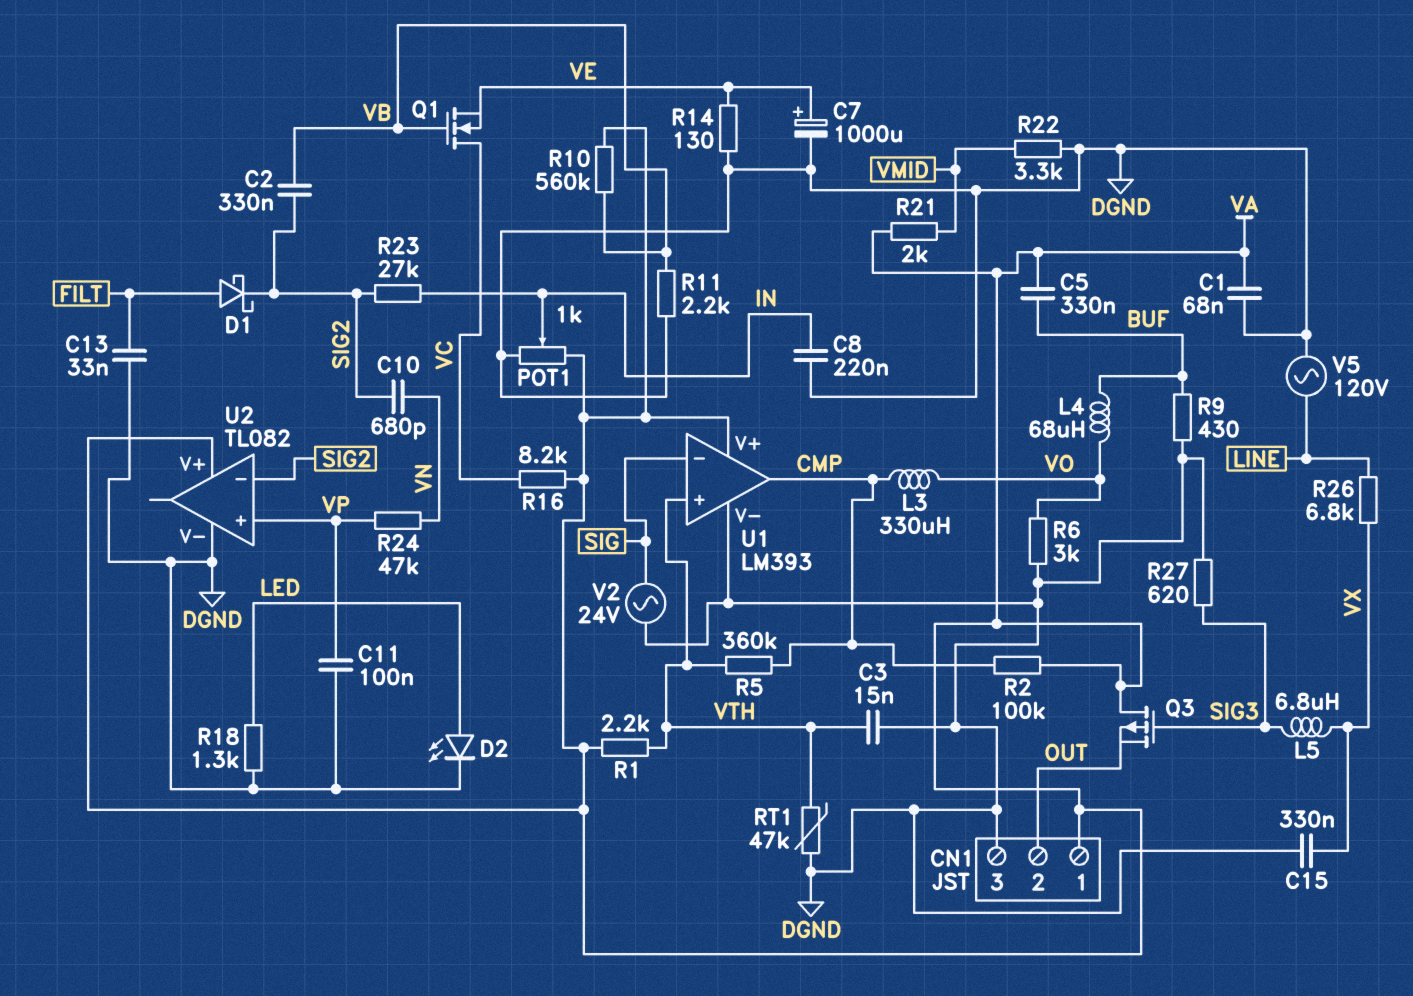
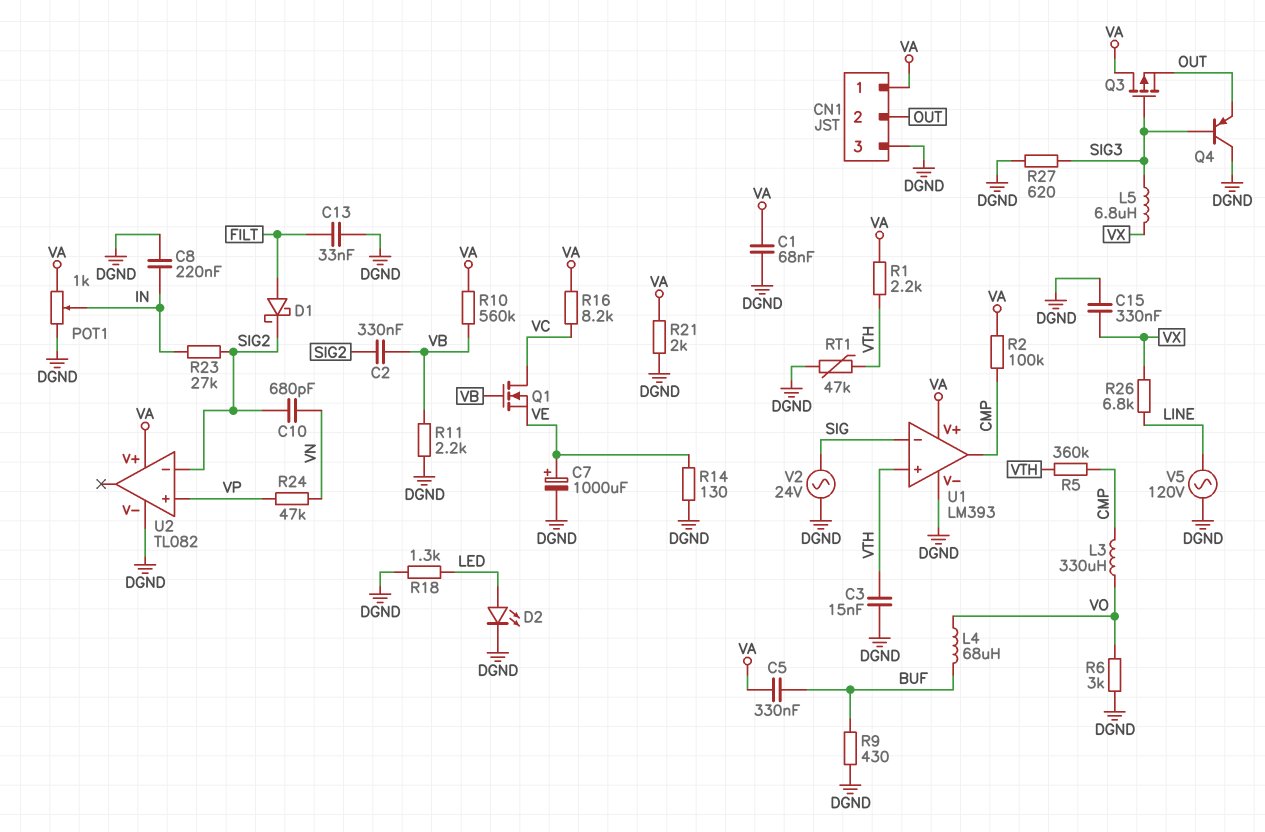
C11: 100nF (DGND, VP) -> none
Q4: none -> PNP (B SIG3, C DGND, E OUT)
R21: 2k (VA, VMID) -> 2k (DGND, VA)
R22: 3.3k (DGND, VMID) -> none

